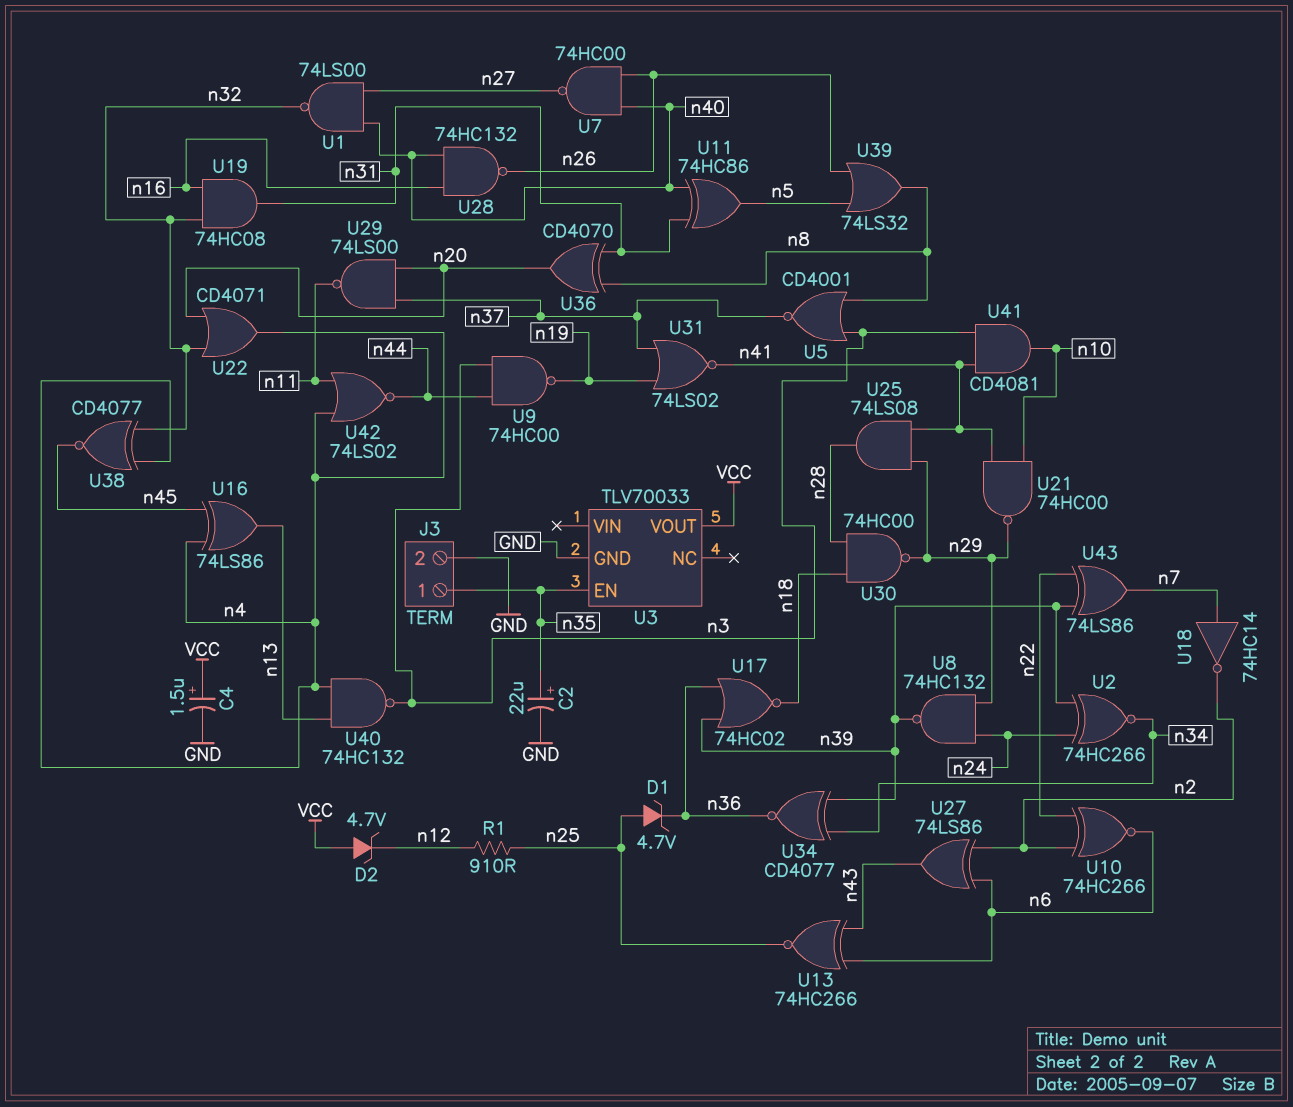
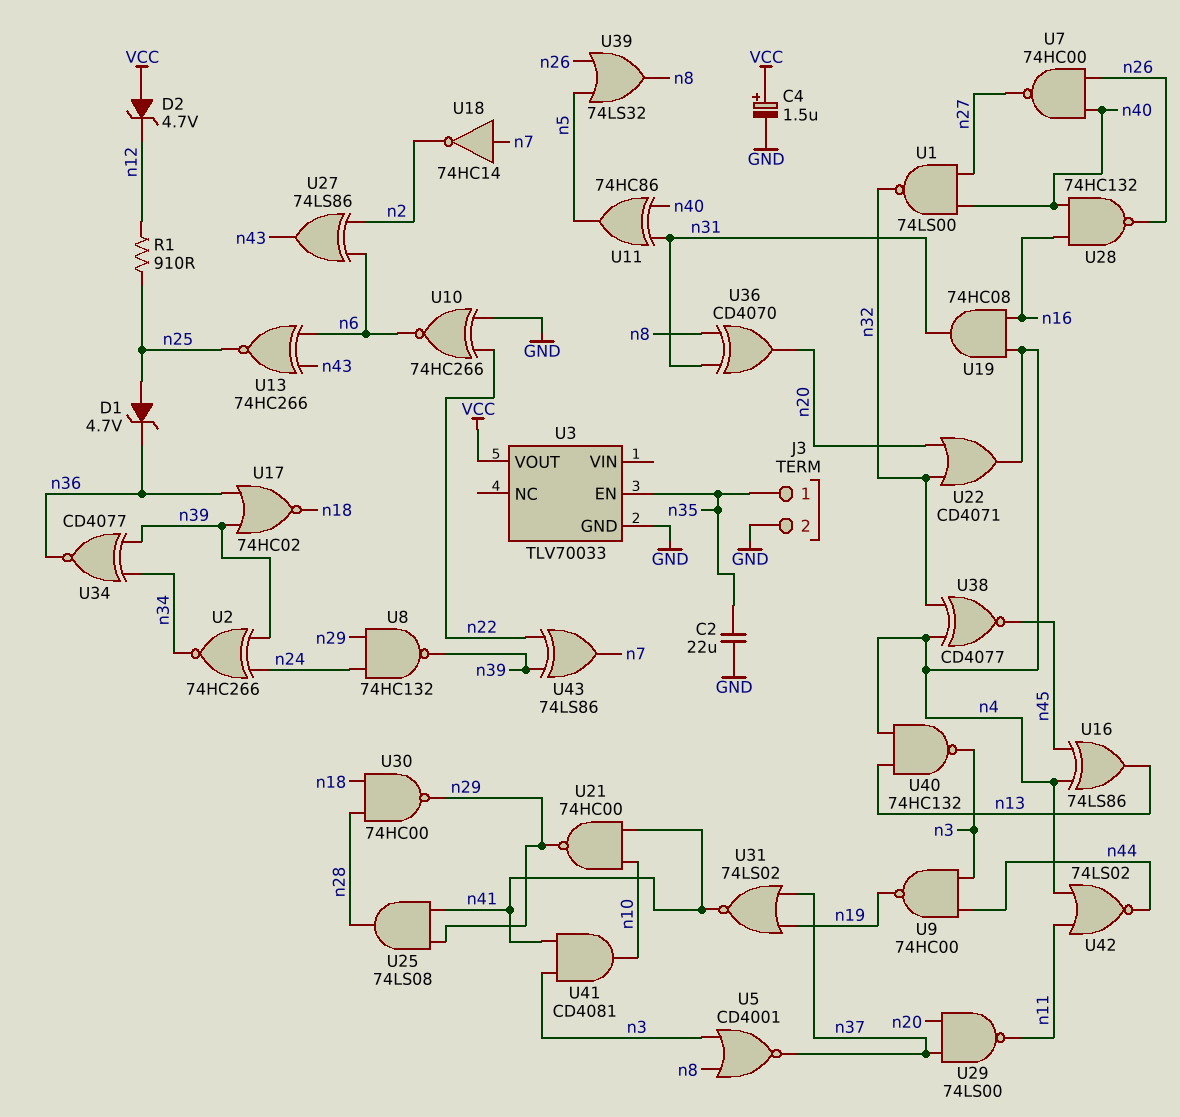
C2: 22uF (plus n35, minus GND) -> 22uF (GND, n35)
U10: XNOR 74HC266 (in n2, in n22, out n6) -> XNOR 74HC266 (in GND, in n22, out n6)
U19: AND 74HC08 (in n16, in n32, out n31) -> AND 74HC08 (in n4, in n16, out n31)

